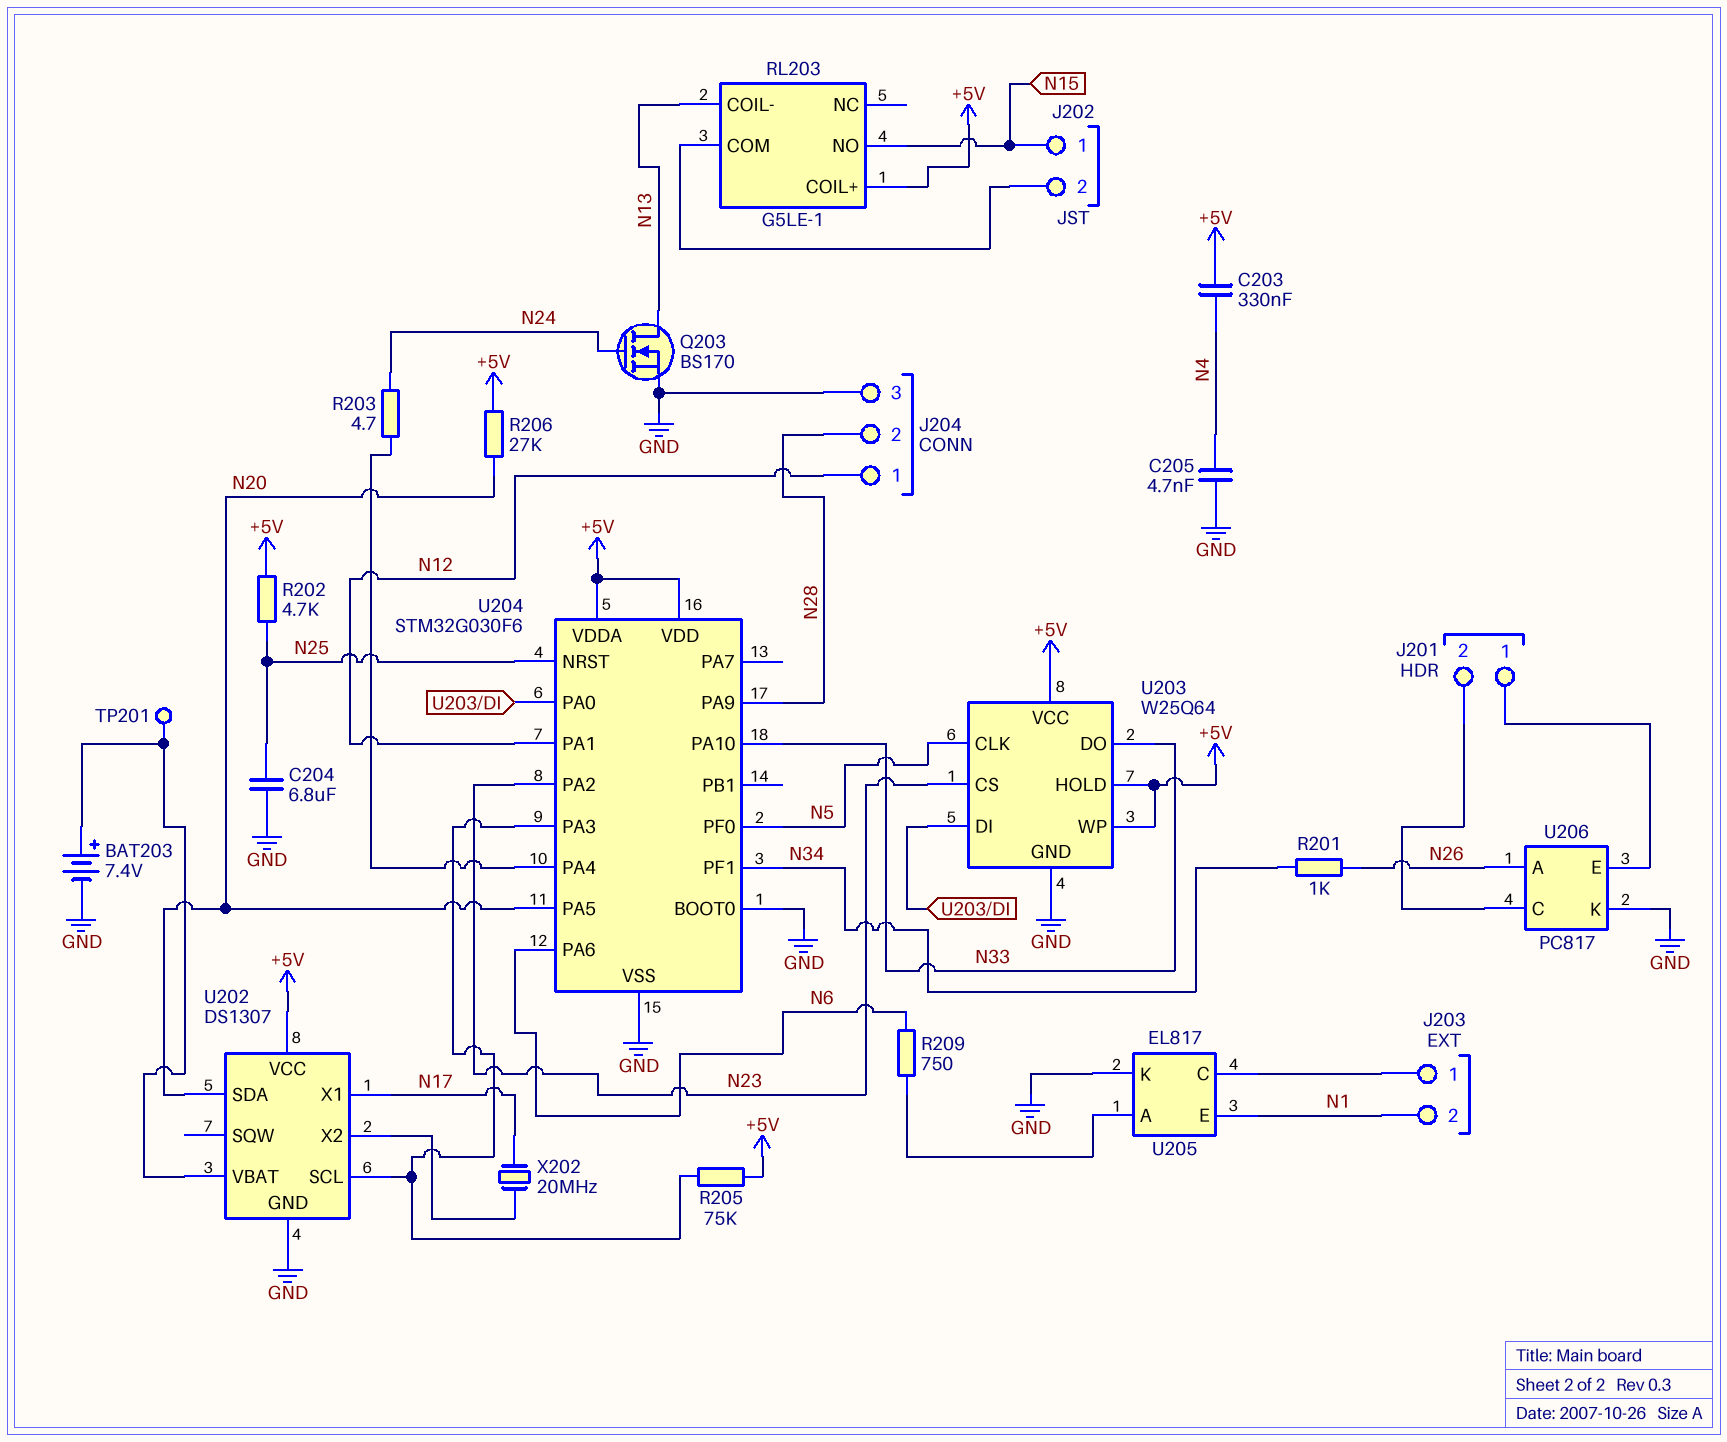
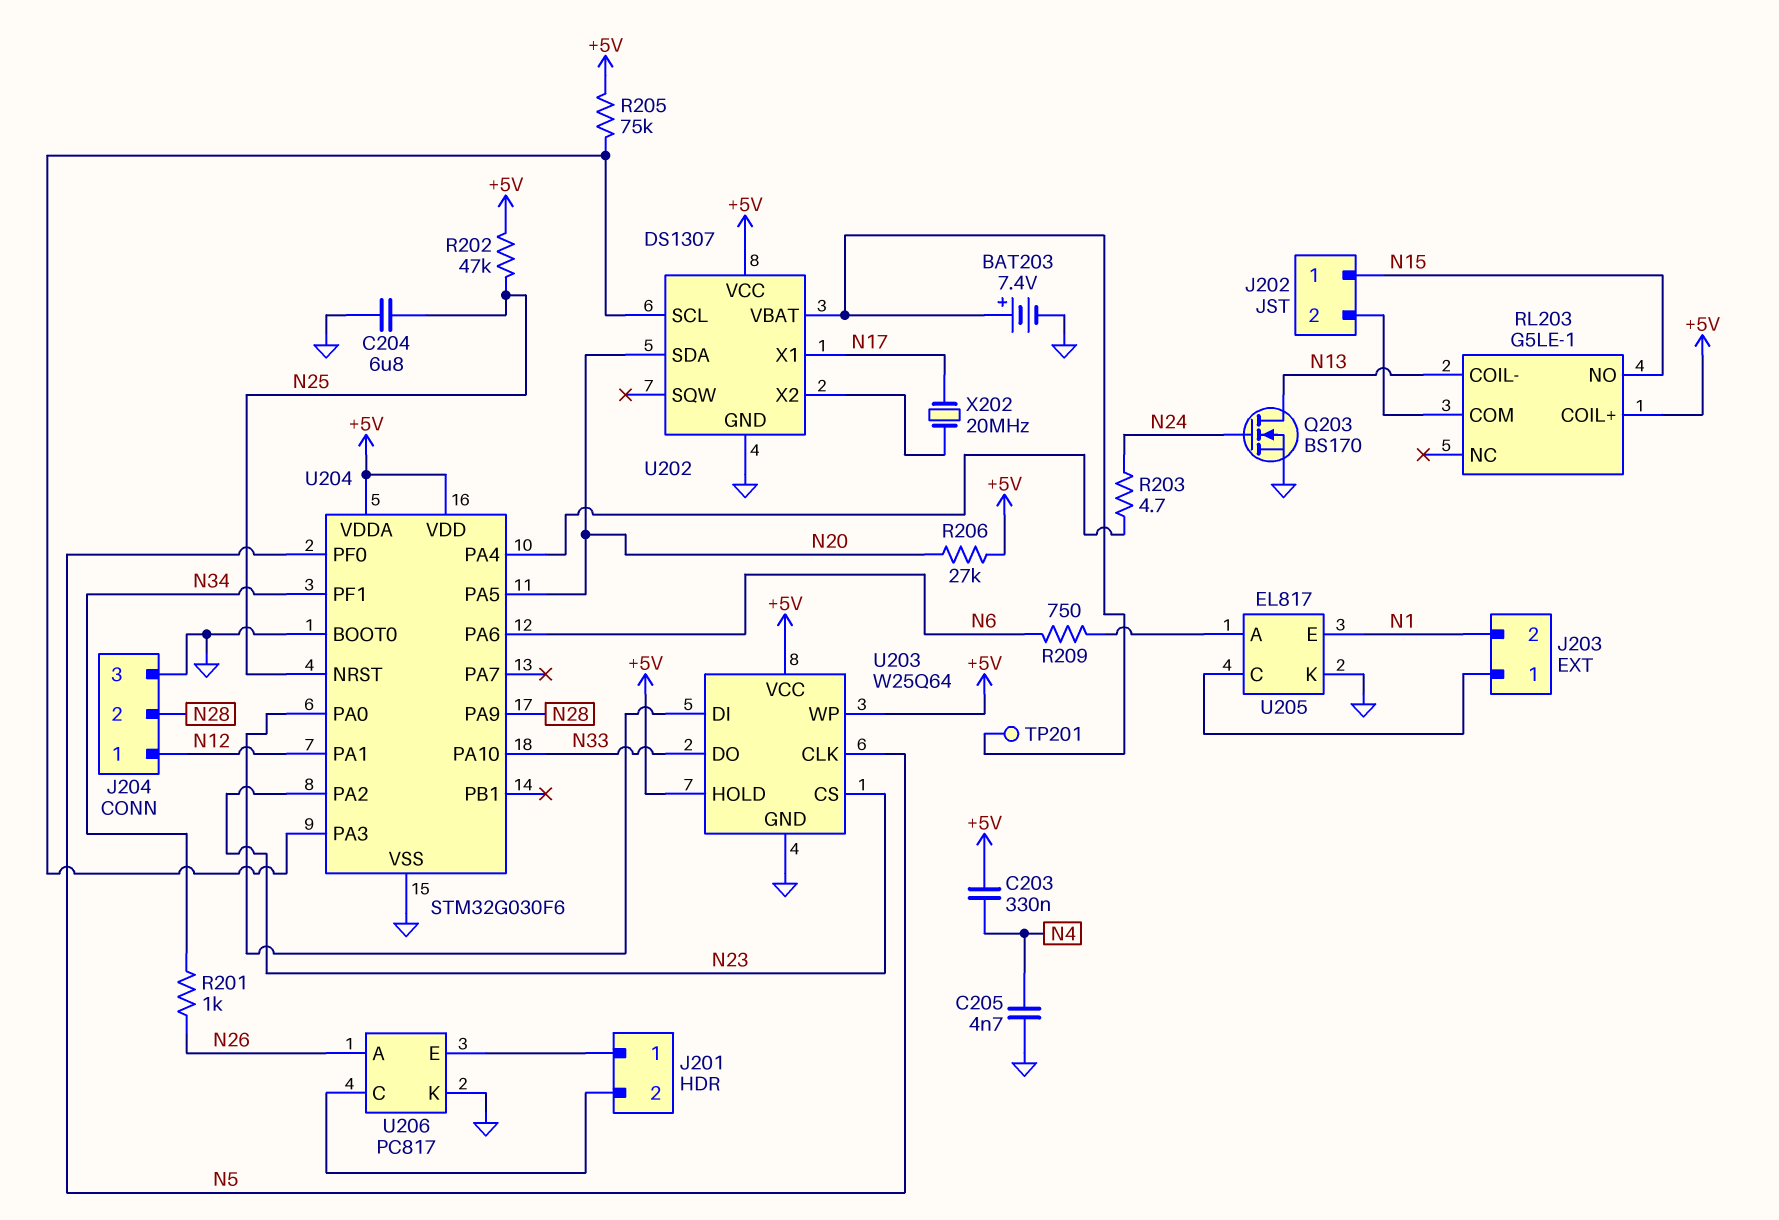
R202: 4.7k (+5V, N25) -> 47k (+5V, N25)

